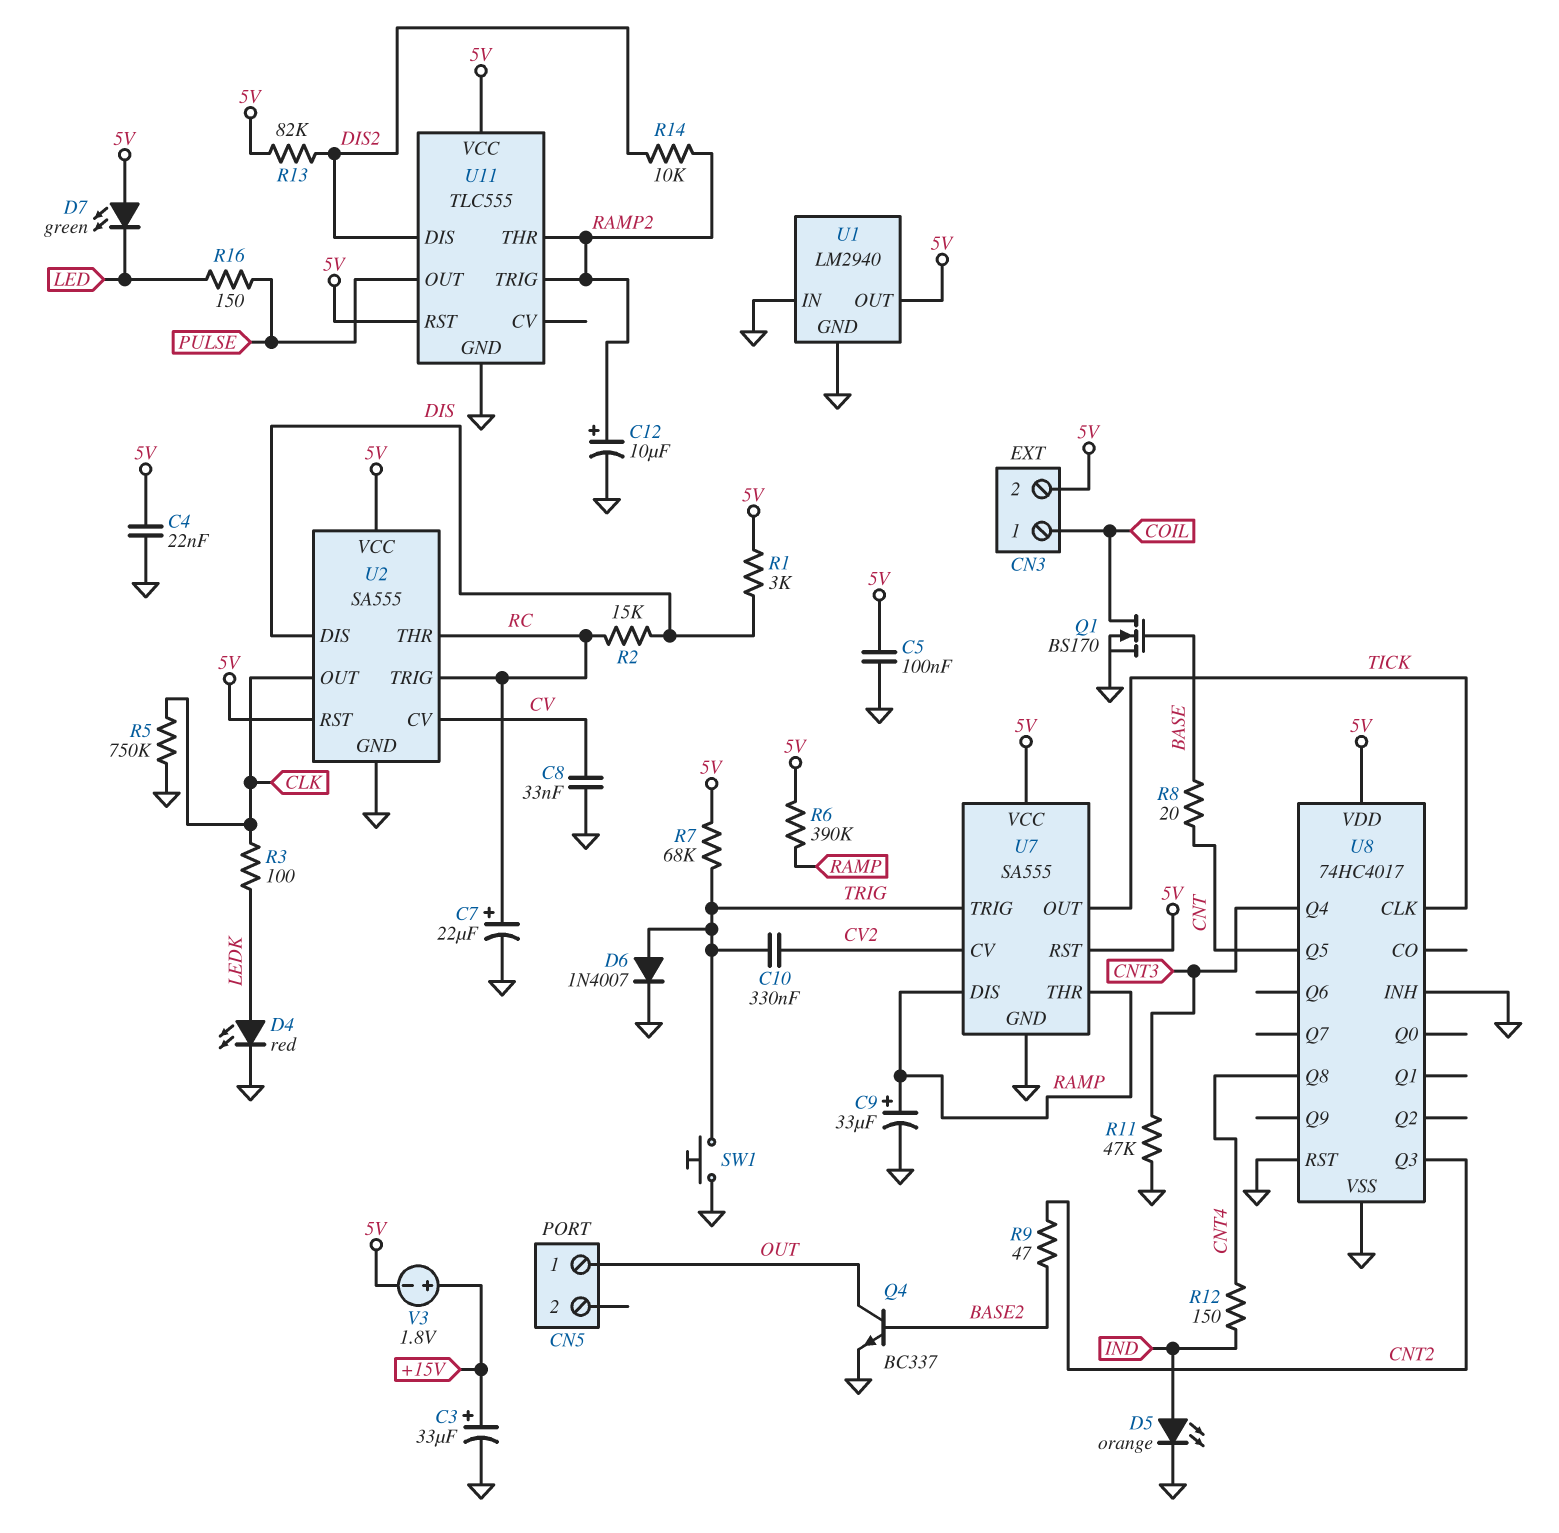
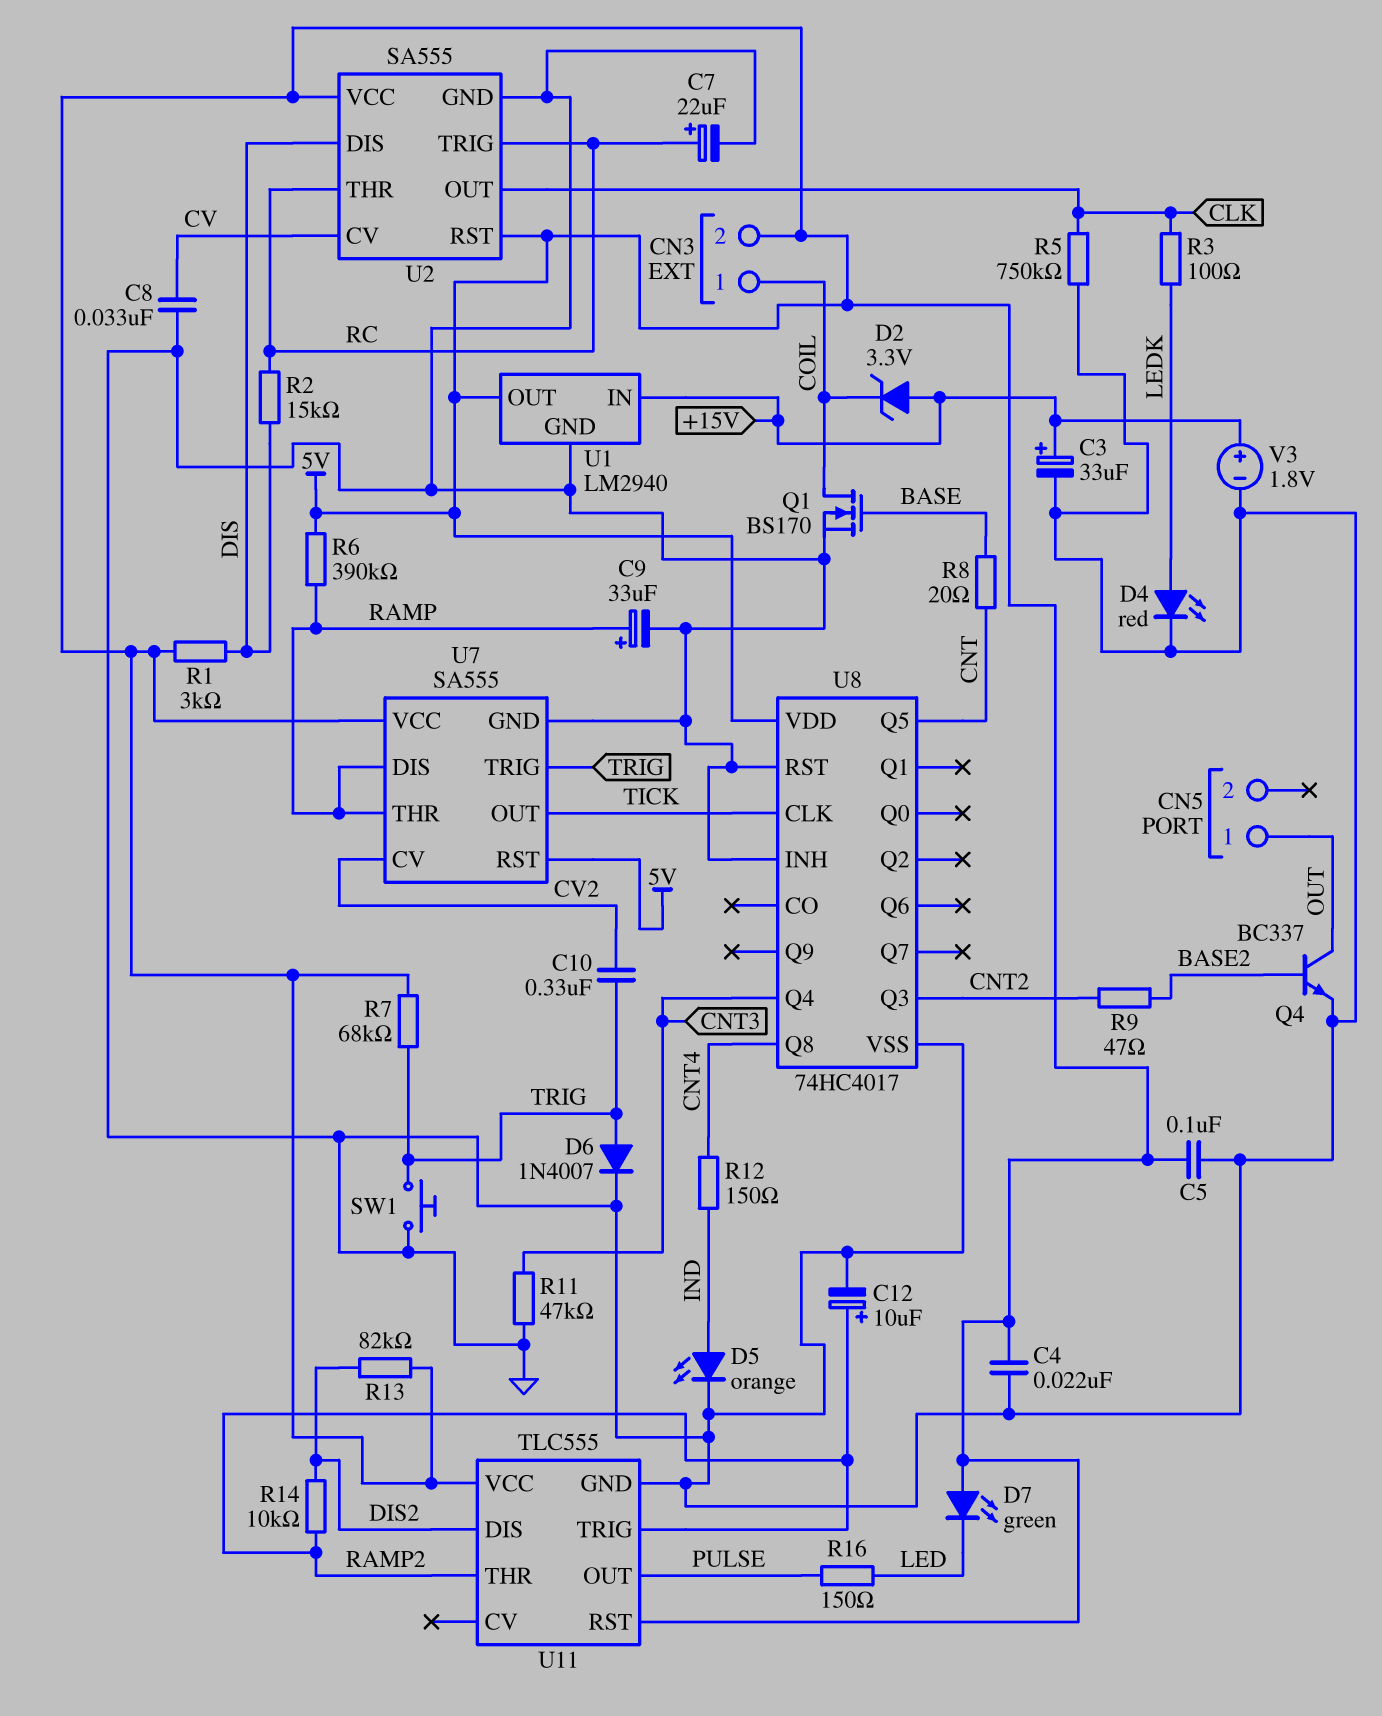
D2: none -> zener 3.3V (A +15V, K COIL)
U1 pin IN: GND -> +15V
V3: 1.8V (plus +15V, minus 5V) -> 1.8V (plus +15V, minus GND)

